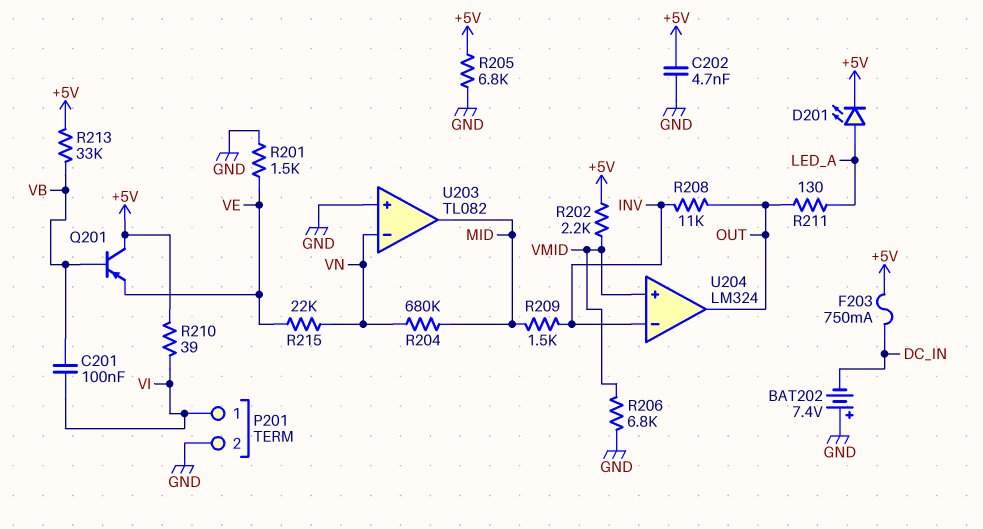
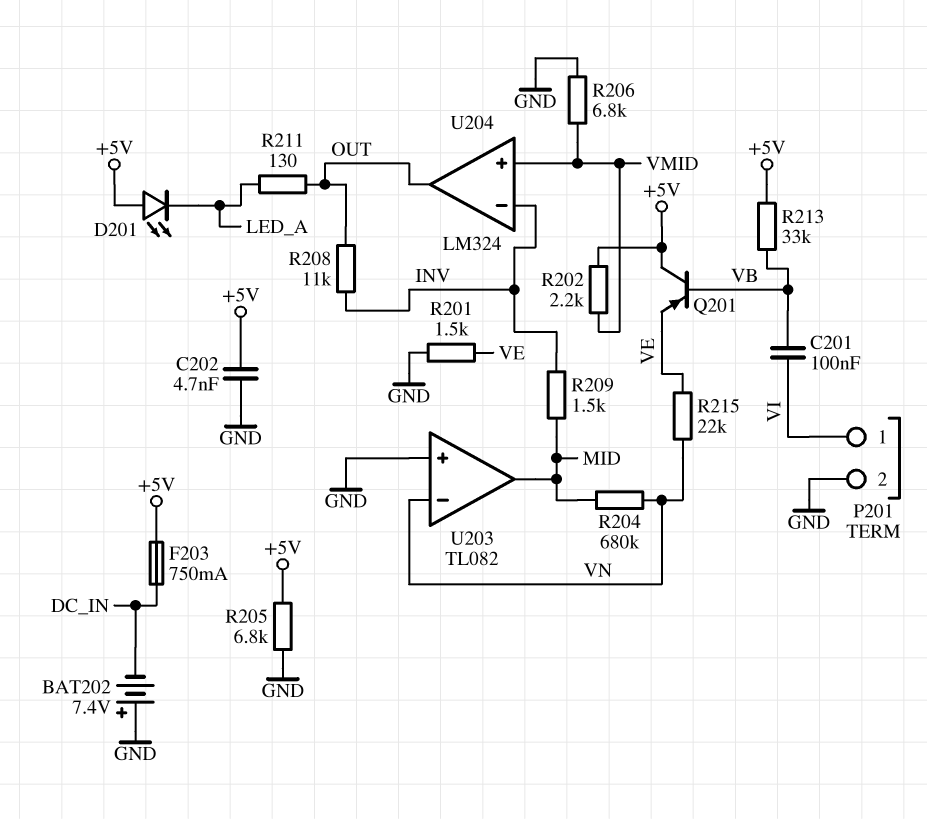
D201: LED (A LED_A, K +5V) -> LED (A +5V, K LED_A)
R210: 39 (+5V, VI) -> none

